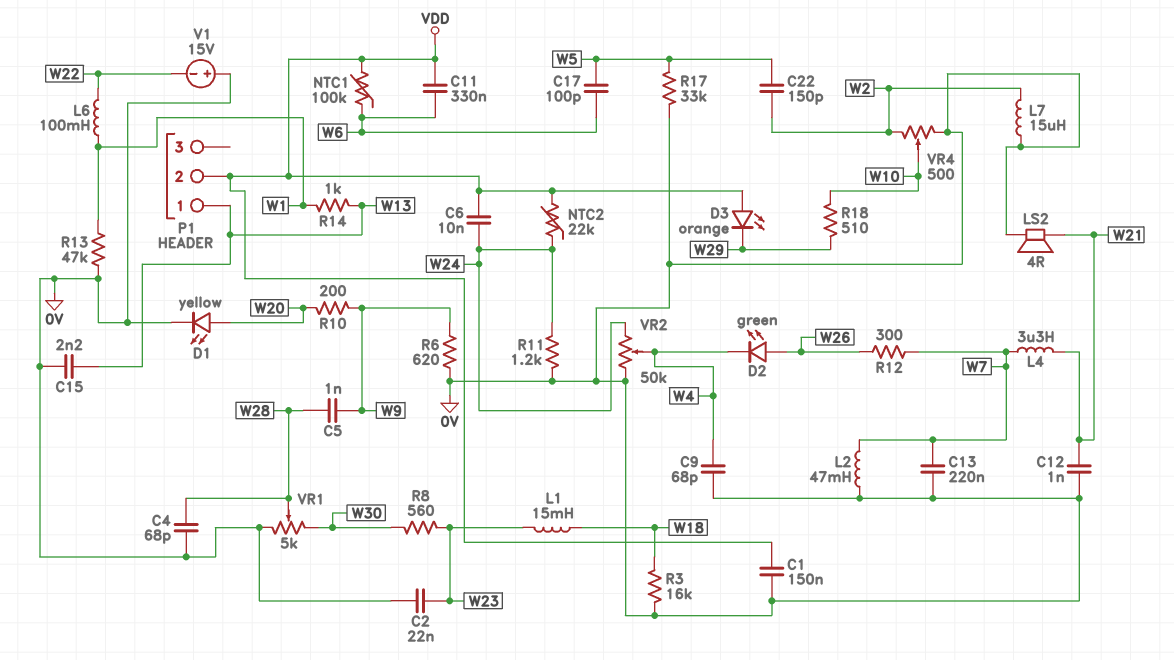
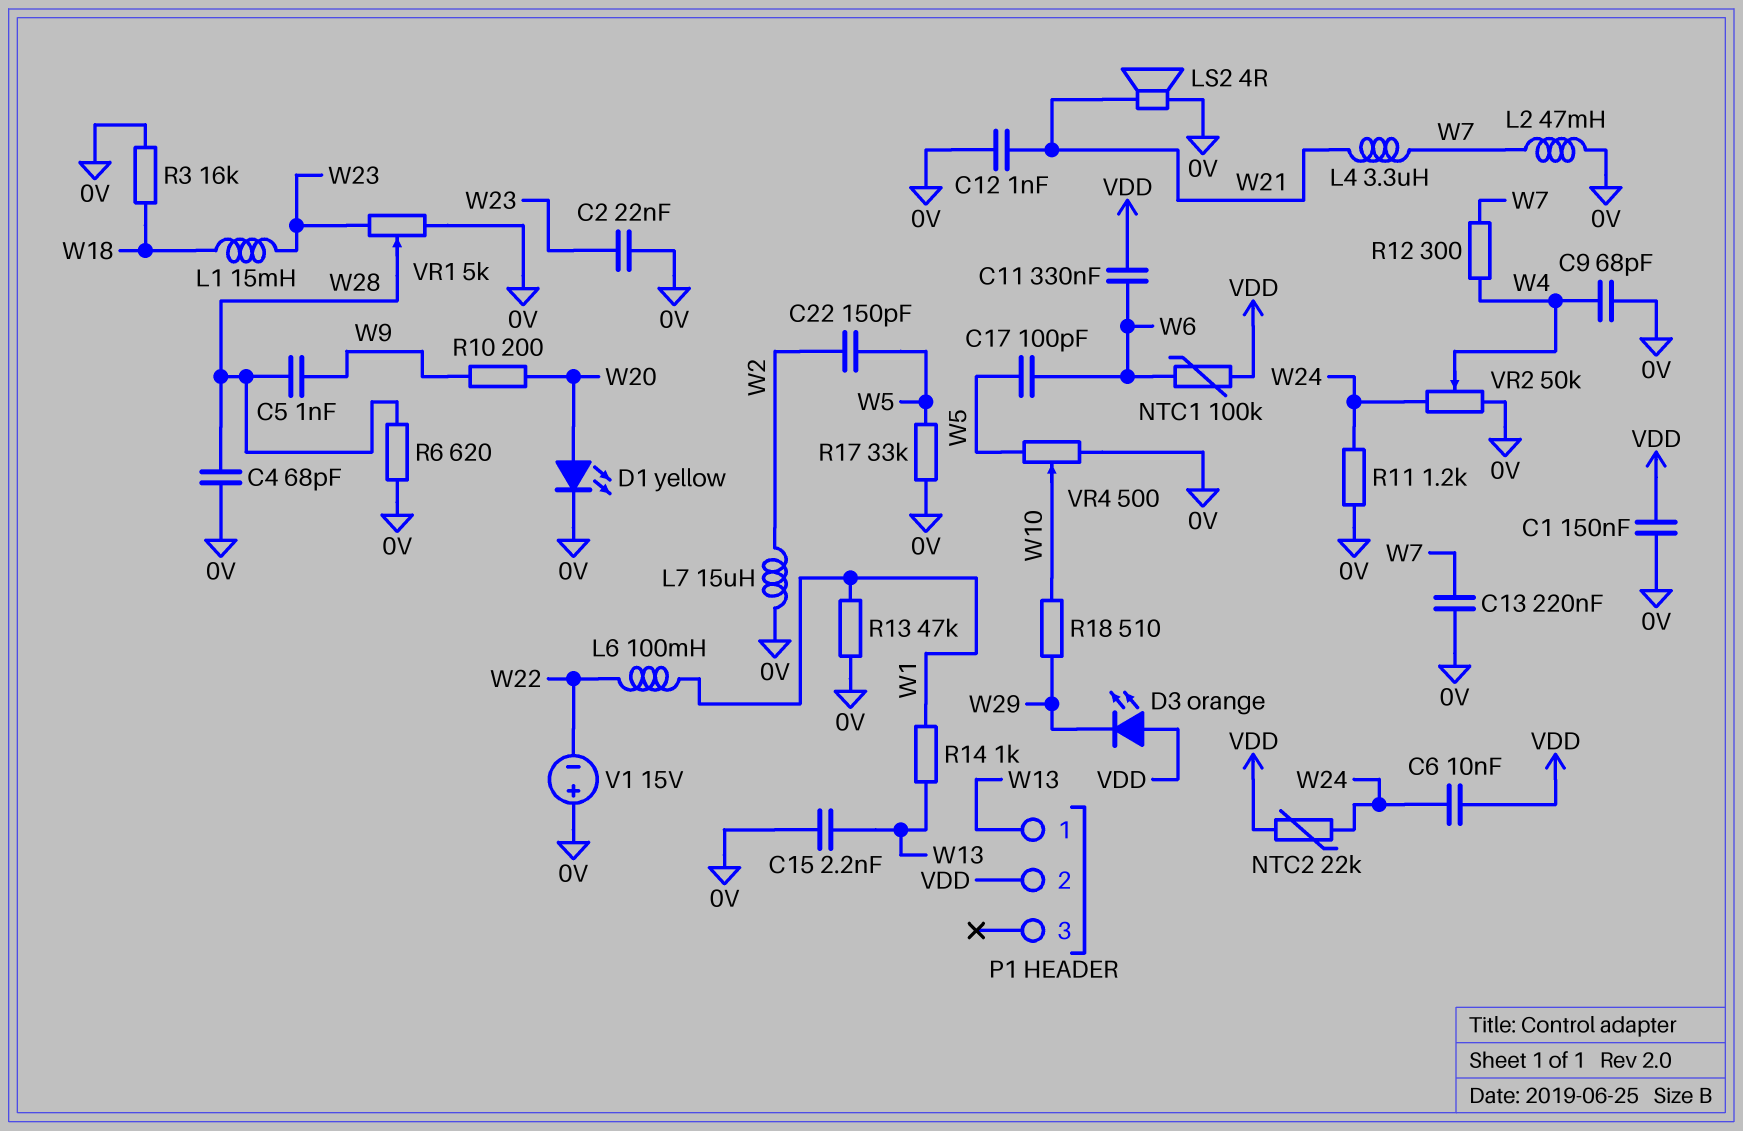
D2: LED green (A W26, K W4) -> none
R6: 620 (0V, W9) -> 620 (0V, W28)
R8: 560 (W23, W30) -> none
R12: 300 (W7, W26) -> 300 (W4, W7)
VR1: 5k (0V, W30, wiper W28) -> 5k (0V, W23, wiper W28)
VR4: 500 (0V, W2, wiper W10) -> 500 (0V, W5, wiper W10)

